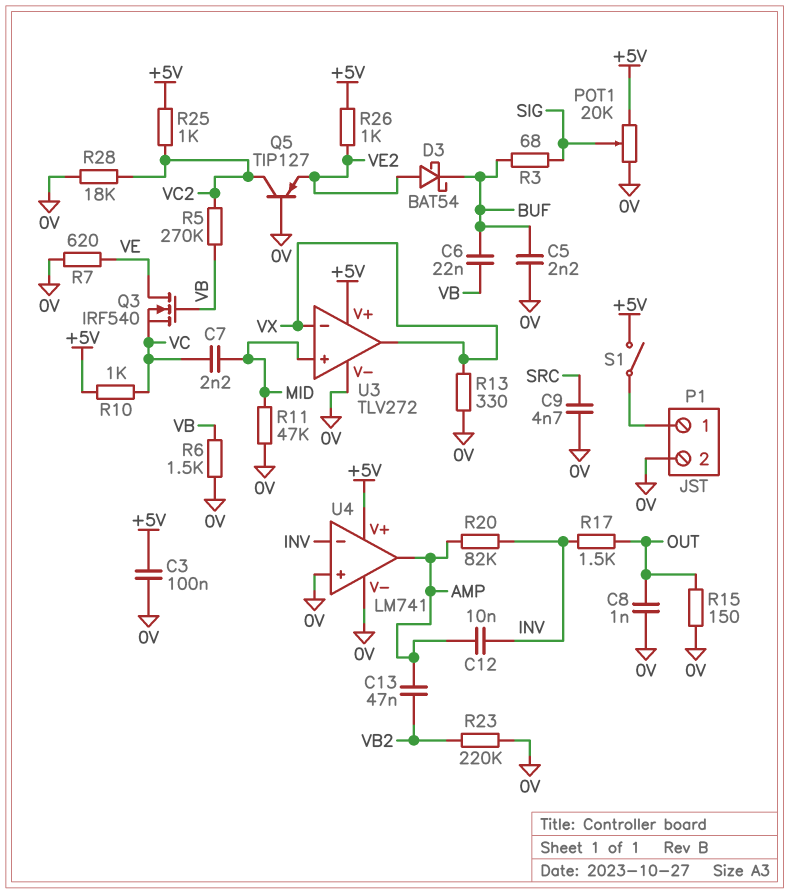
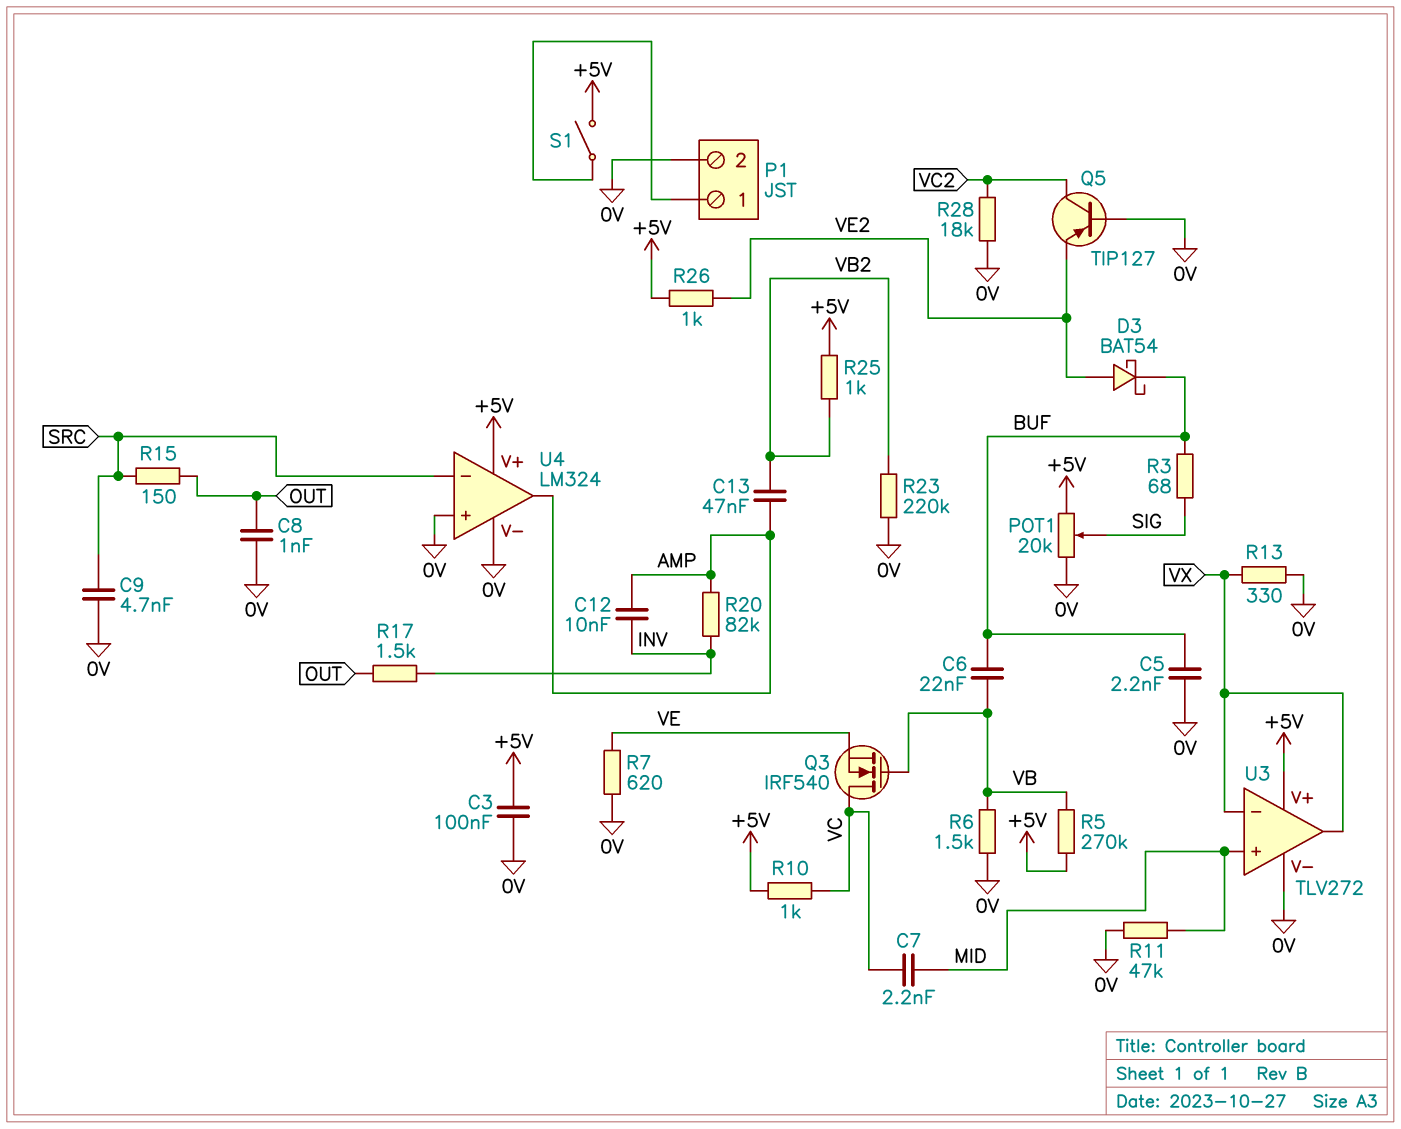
Q3: NMOS IRF540 (G VB, D VE, S VC) -> NMOS IRF540 (G VB, D VC, S VE)
R5: 270k (VB, VC2) -> 270k (+5V, VB)
R15: 150 (0V, OUT) -> 150 (OUT, SRC)
R25: 1k (+5V, VC2) -> 1k (+5V, VB2)
U4: LM741 -> LM324
U4 pin in-: INV -> SRC

